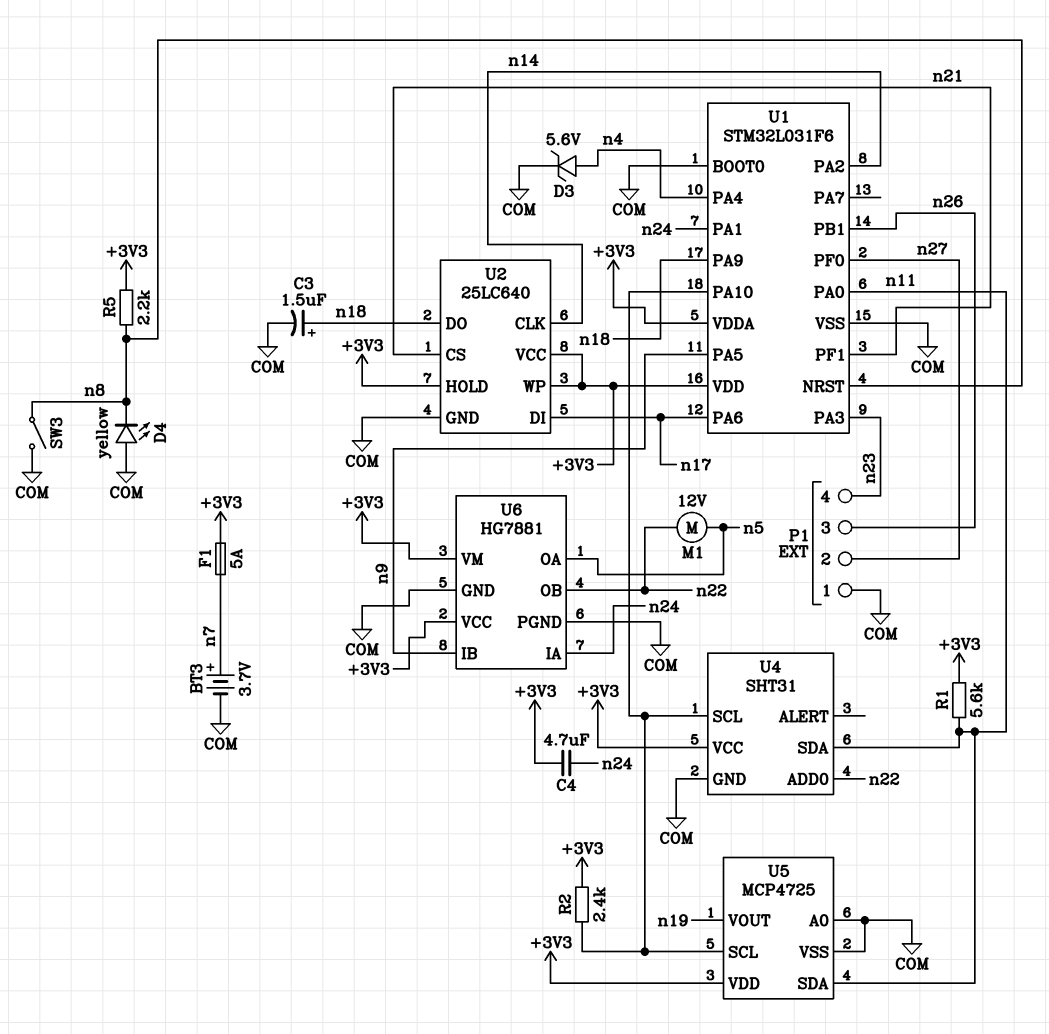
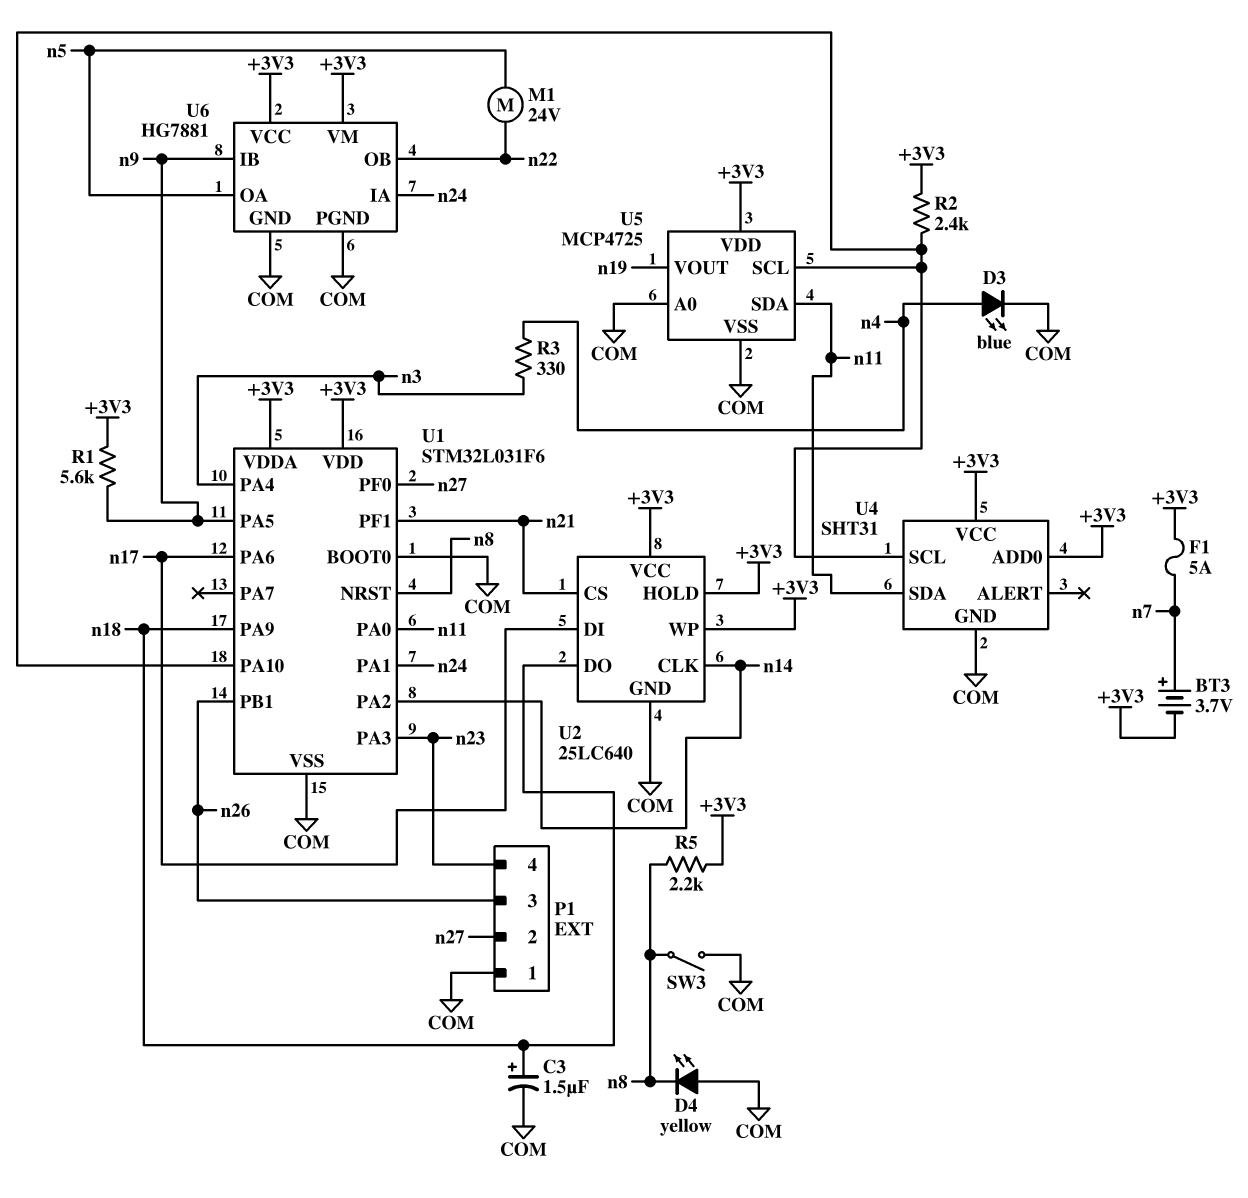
BT3: 3.7V (plus n7, minus COM) -> 3.7V (plus n7, minus +3V3)
C4: 4.7uF (+3V3, n24) -> none
D3: zener 5.6V (A n4, K COM) -> LED blue (A n4, K COM)
M1: motor 12V (n5, n22) -> motor 24V (n5, n22)
R1: 5.6k (+3V3, n11) -> 5.6k (+3V3, n9)
R3: none -> 330 (n3, n4)
U1 pin PA4: n4 -> n3
U4 pin ADD0: n22 -> +3V3

